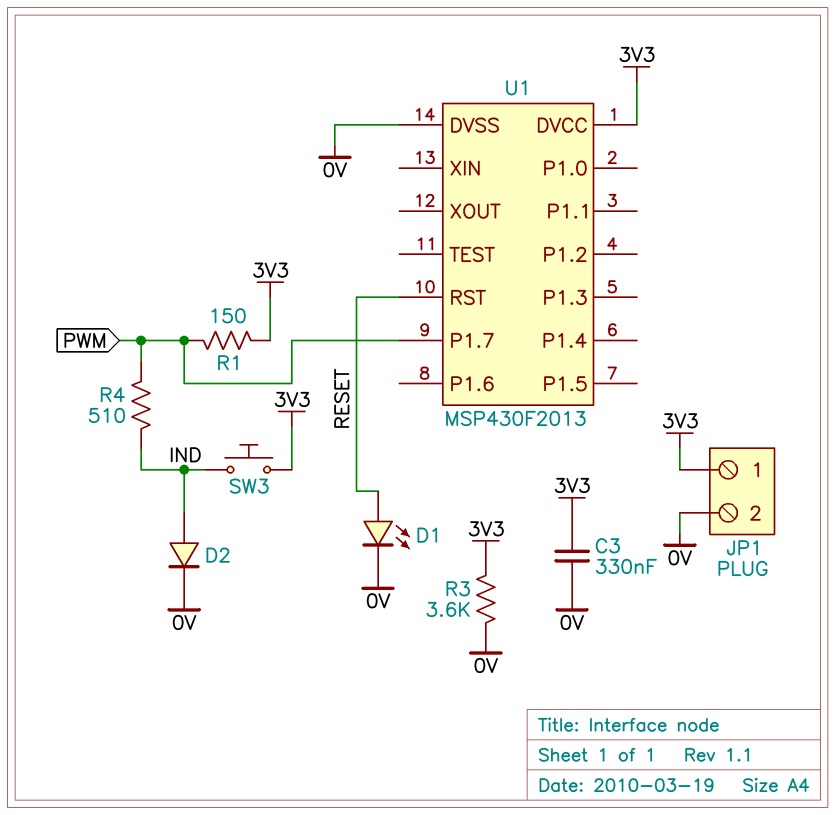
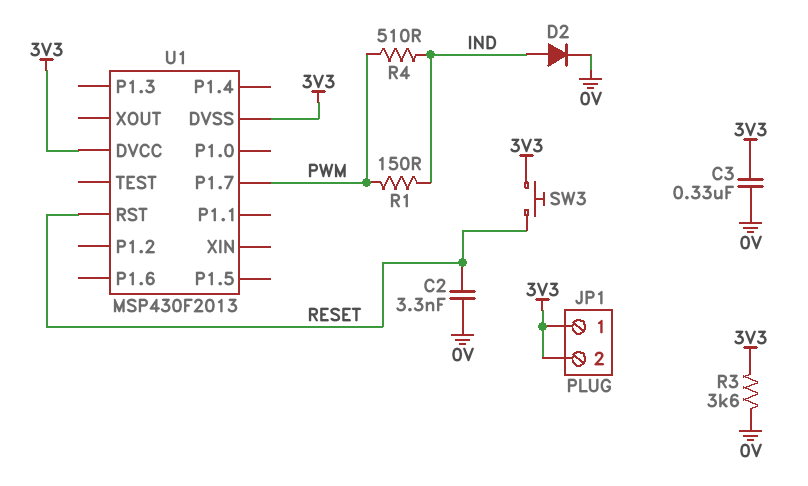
C2: none -> 3.3nF (0V, RESET)
D1: LED (A RESET, K 0V) -> none
JP1 pin 2: 0V -> 3V3
R1: 150 (3V3, PWM) -> 150 (IND, PWM)
SW3: button (3V3, IND) -> button (3V3, RESET)
U1 pin DVSS: 0V -> 3V3

